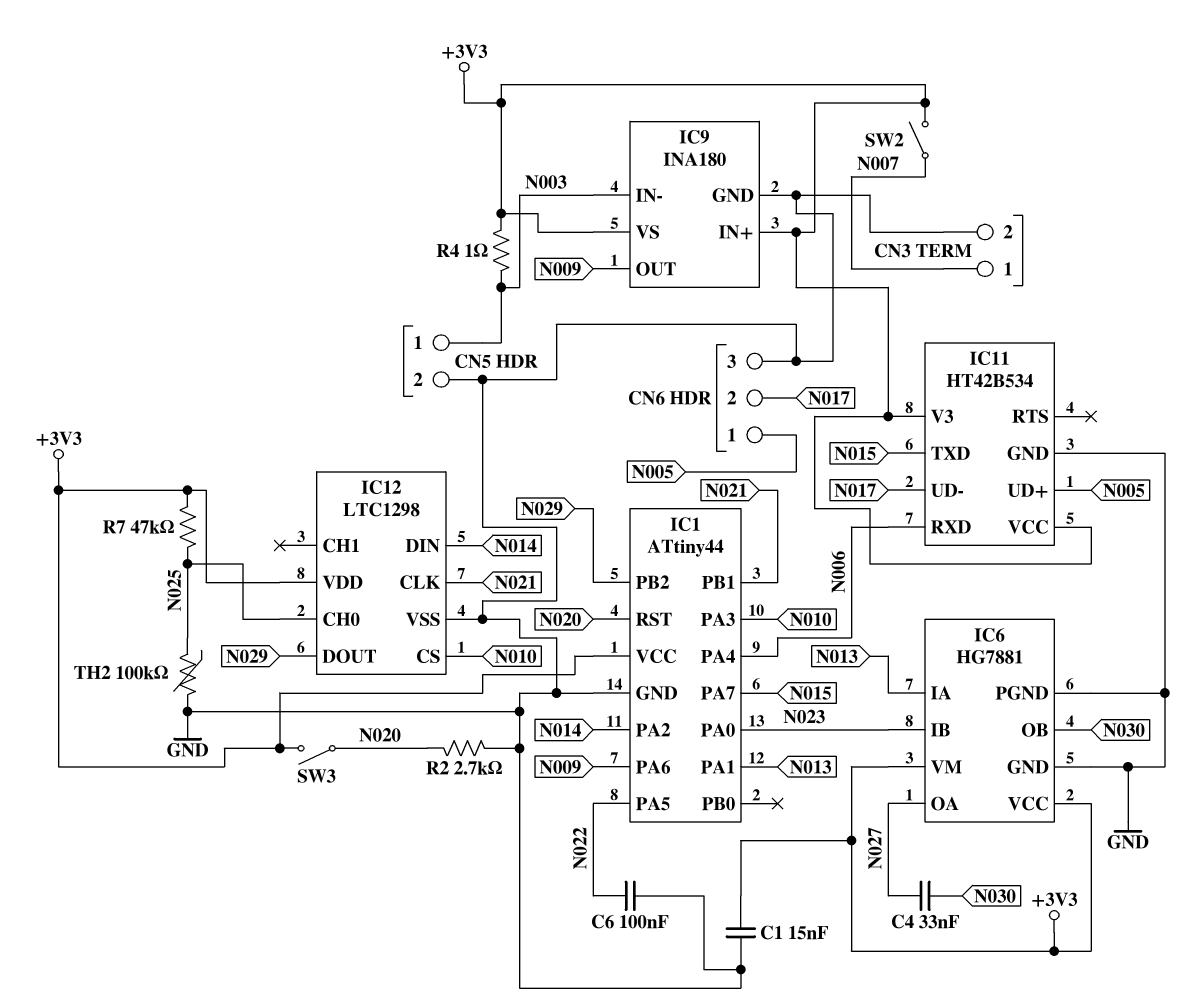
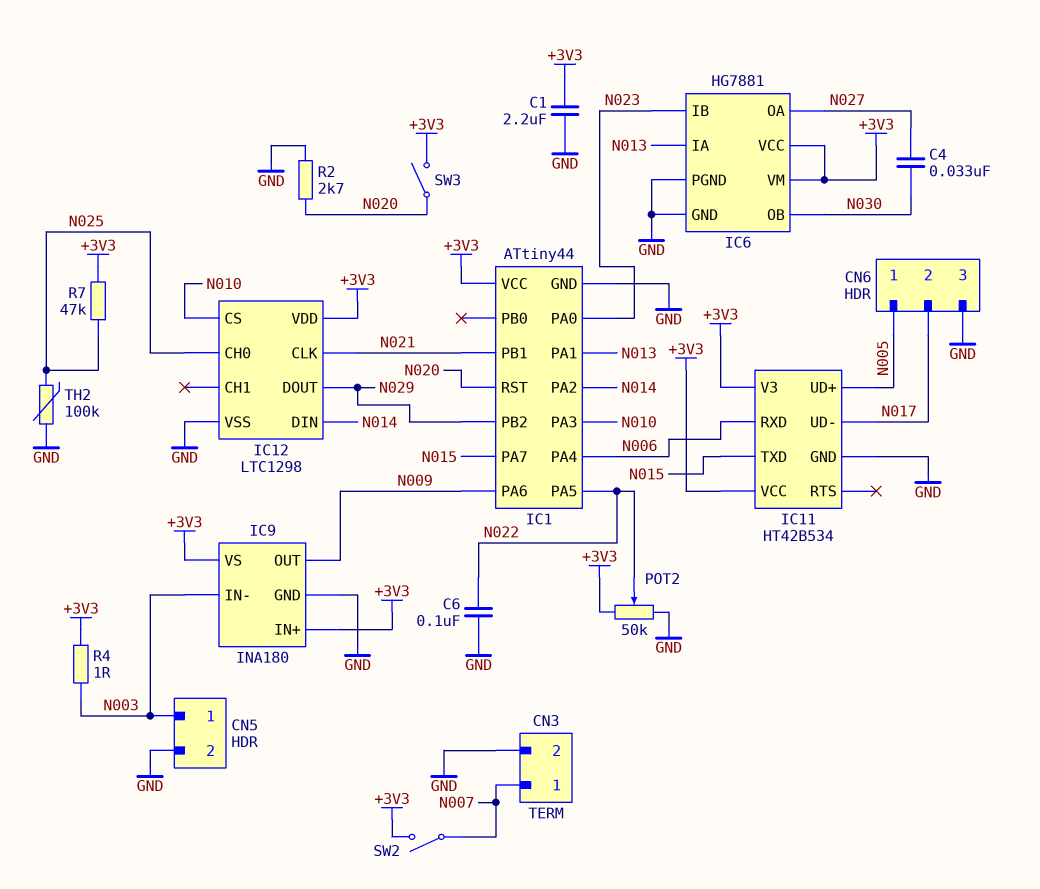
C1: 15nF (+3V3, GND) -> 2.2uF (+3V3, GND)
POT2: none -> 50k (+3V3, GND, wiper N022)

